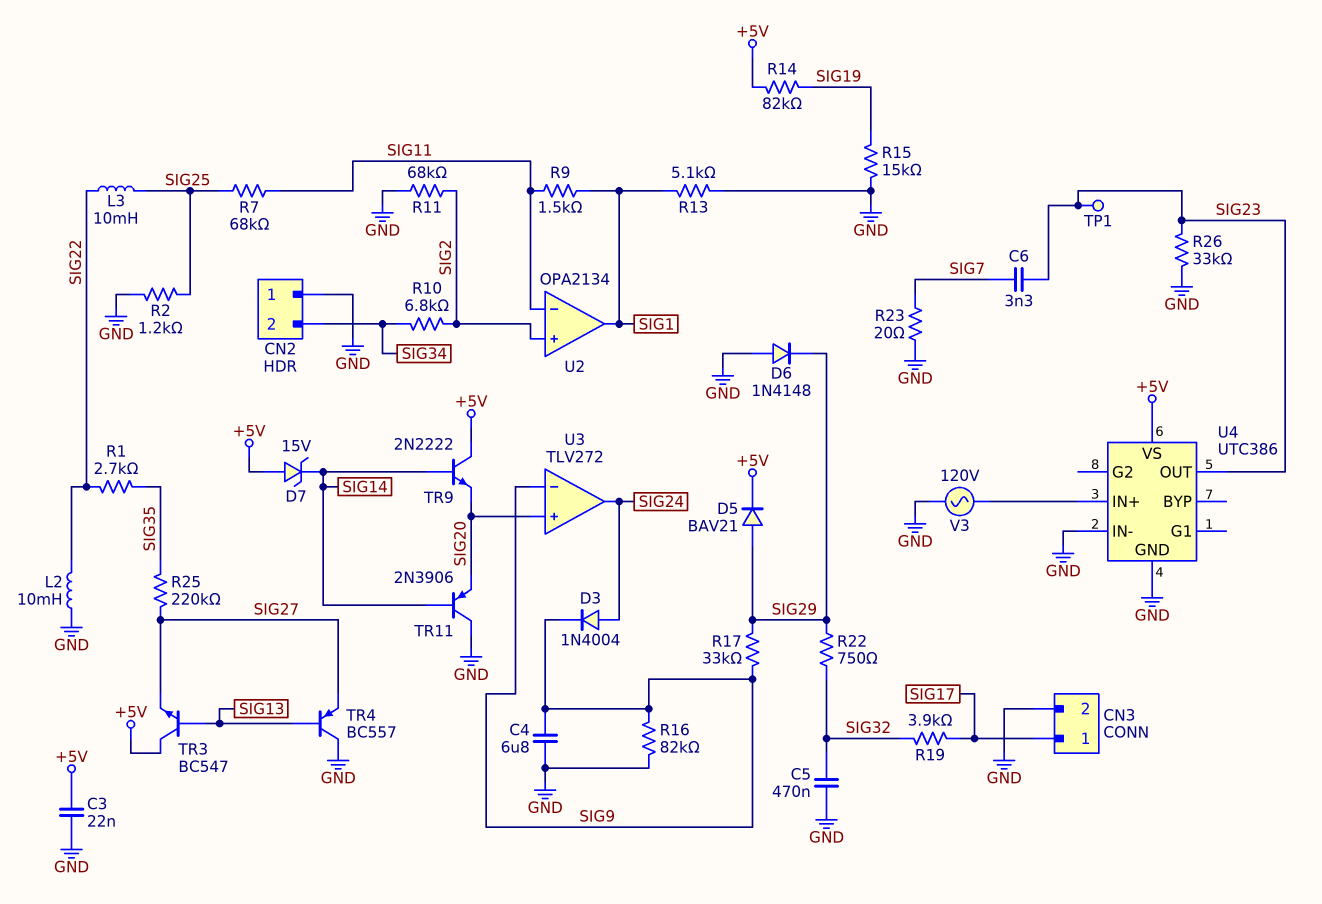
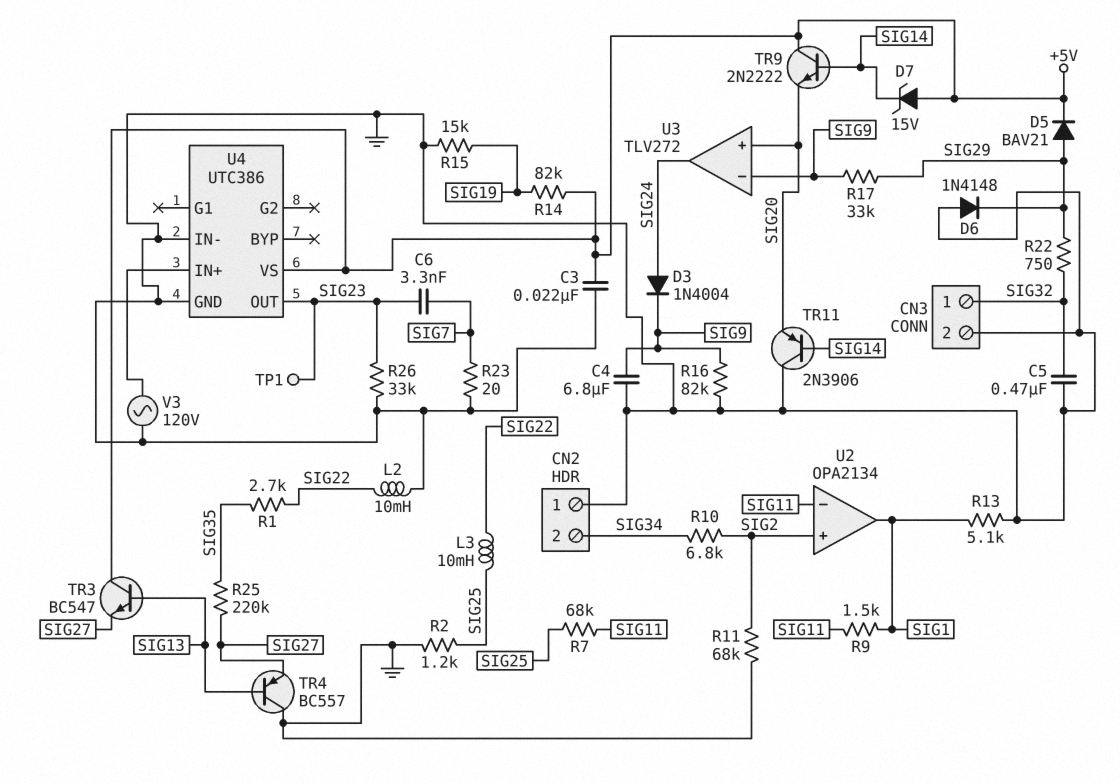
CN3 pin 1: SIG17 -> SIG32
R19: 3.9k (SIG17, SIG32) -> none

